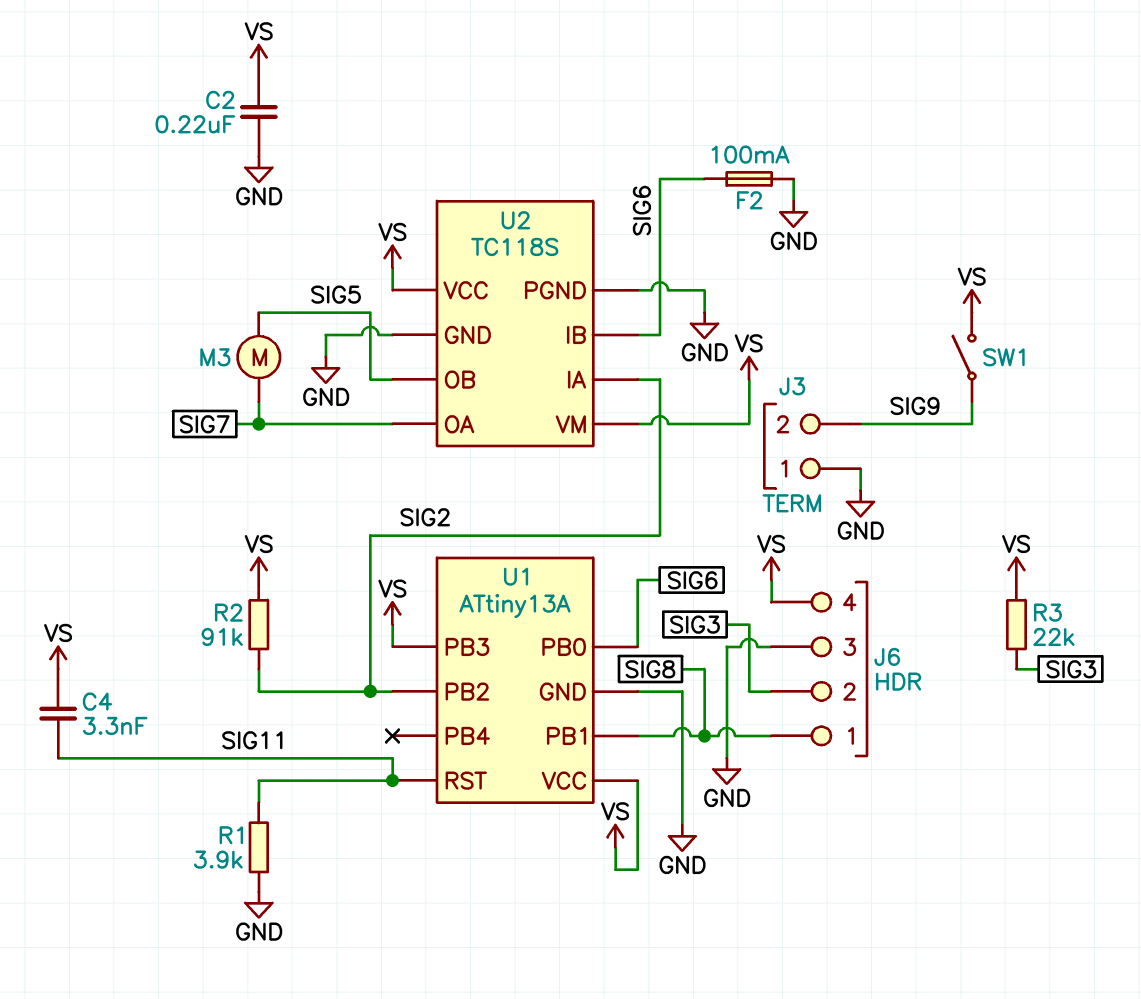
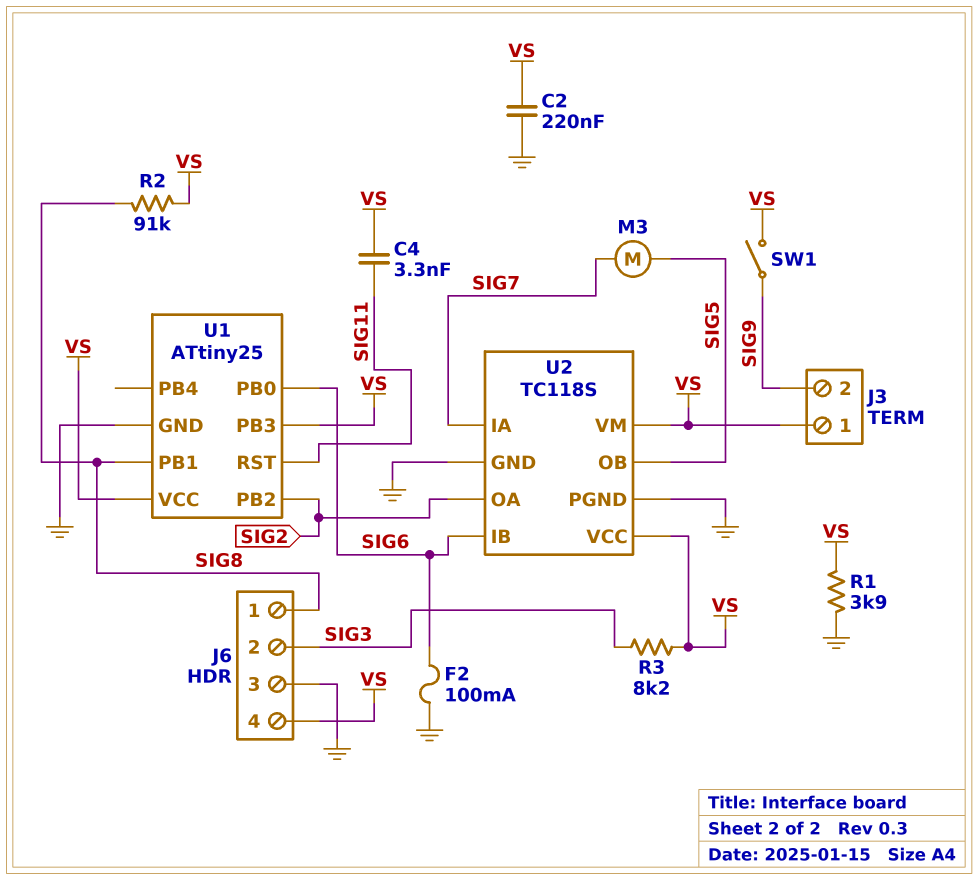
J3 pin 1: GND -> VS
R1: 3.9k (GND, SIG11) -> 3.9k (GND, VS)
R2: 91k (SIG2, VS) -> 91k (SIG8, VS)
R3: 22k (SIG3, VS) -> 8.2k (SIG3, VS)
U1: ATtiny13A -> ATtiny25
U2 pin IA: SIG2 -> SIG7
U2 pin OA: SIG7 -> SIG2

